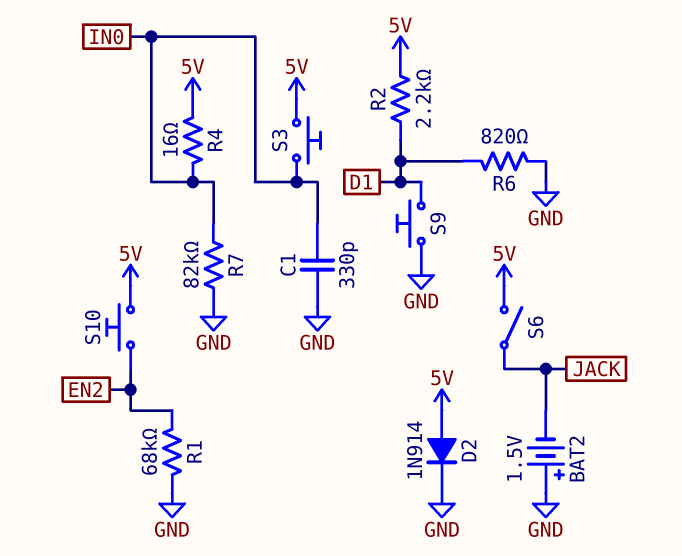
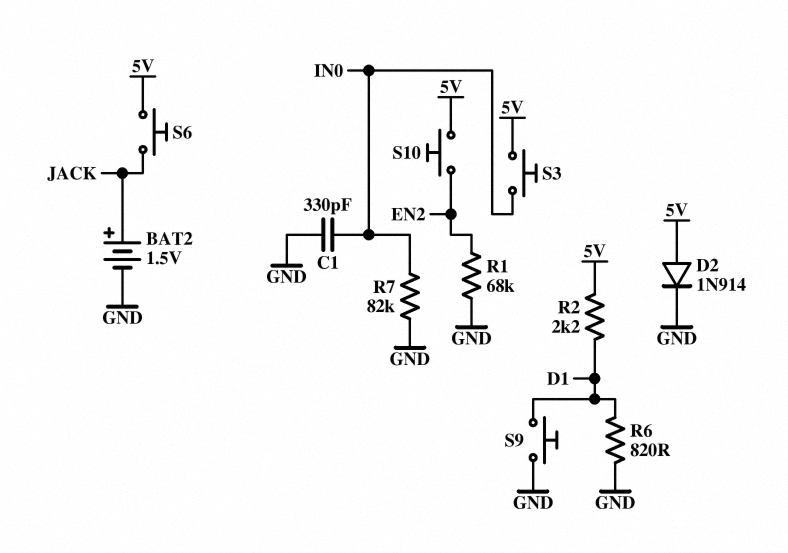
BAT2: 1.5V (plus GND, minus JACK) -> 1.5V (plus JACK, minus GND)
R4: 16 (5V, IN0) -> none
S6: switch (5V, JACK) -> button (5V, JACK)

